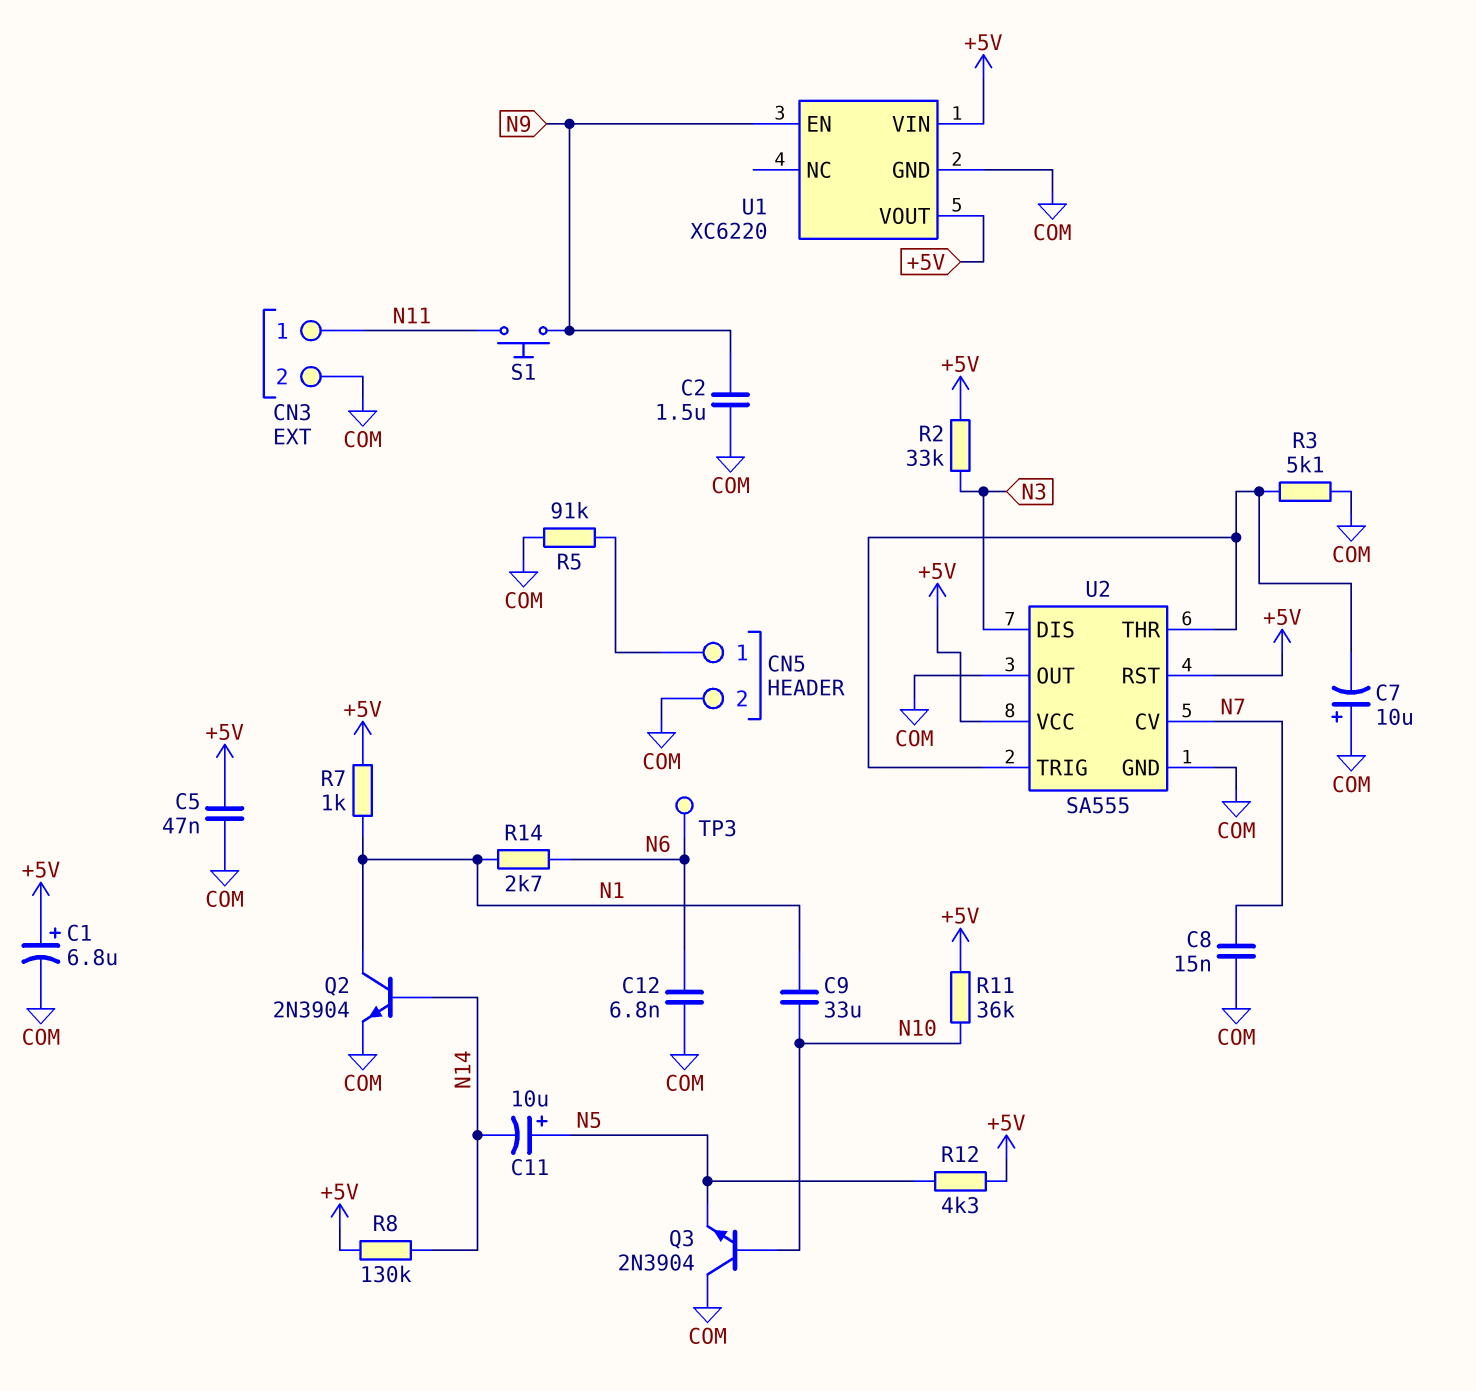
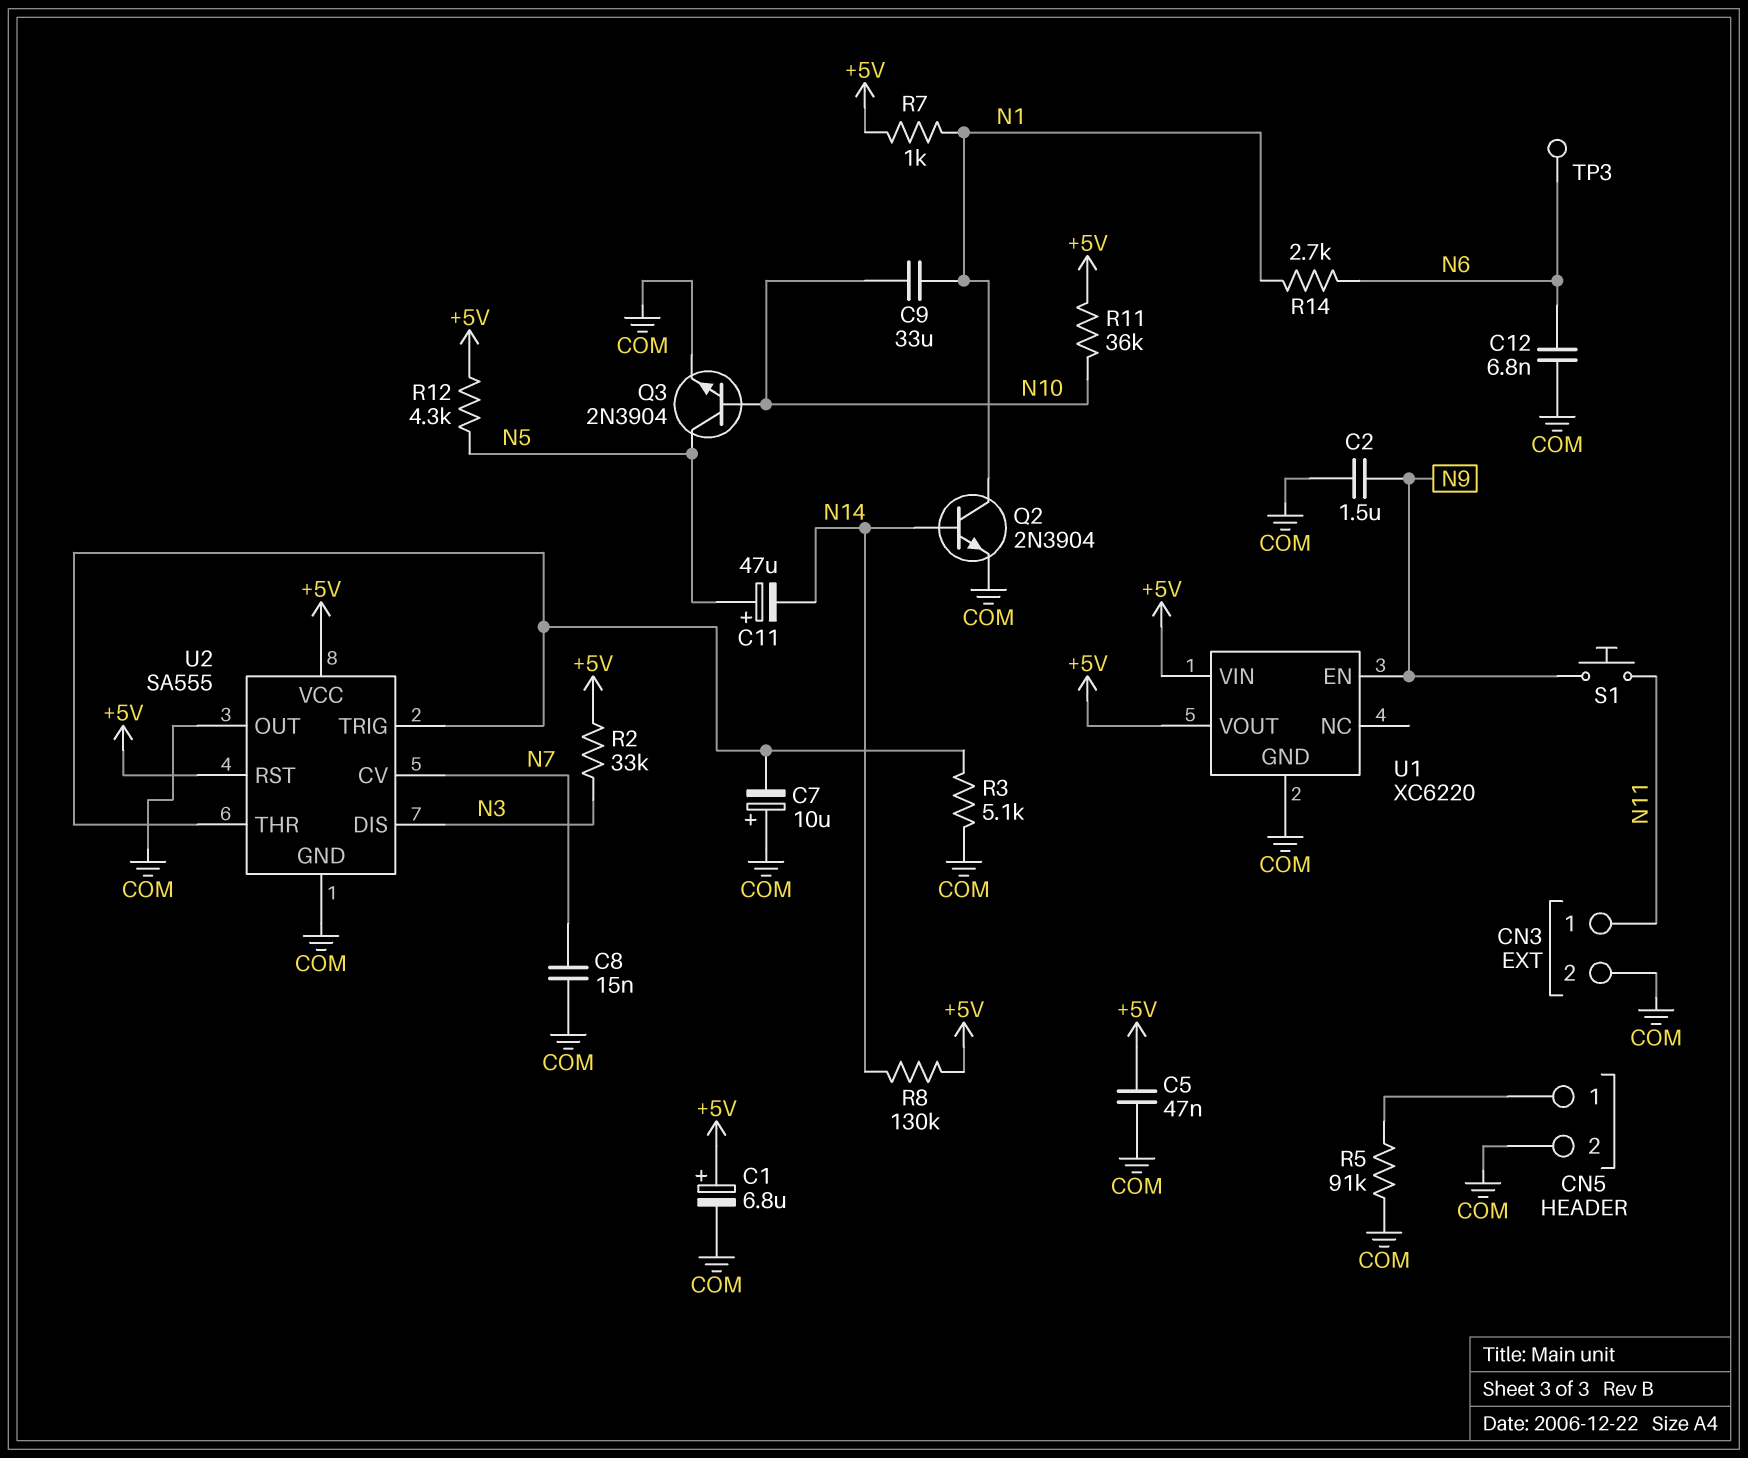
C11: 10uF (plus N5, minus N14) -> 47uF (plus N5, minus N14)
Q3: NPN 2N3904 (B N10, C COM, E N5) -> NPN 2N3904 (B N10, C N5, E COM)

